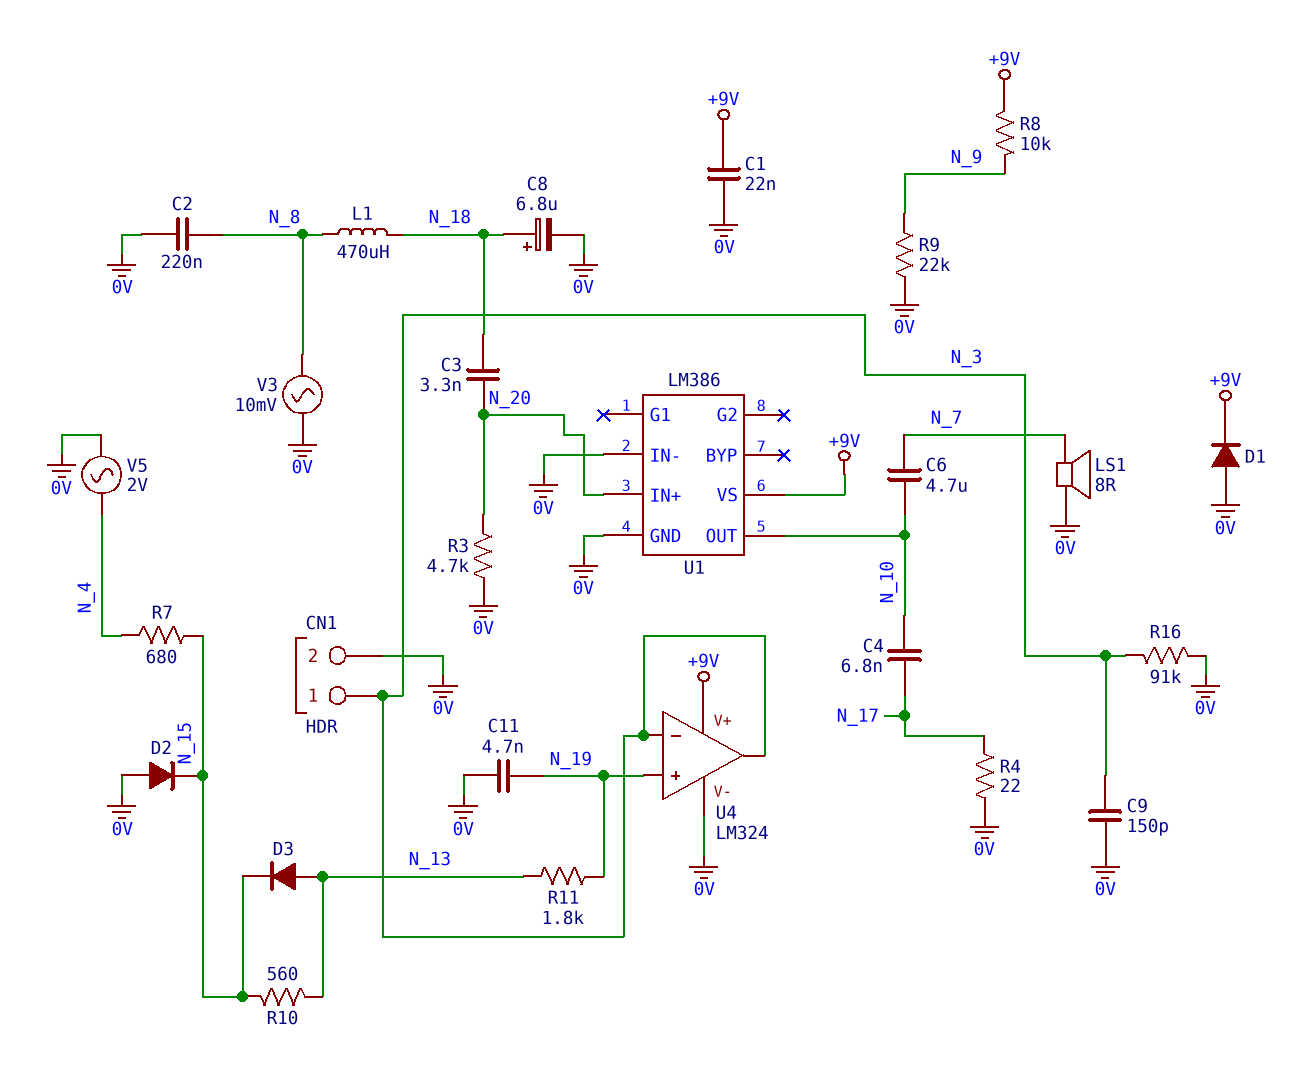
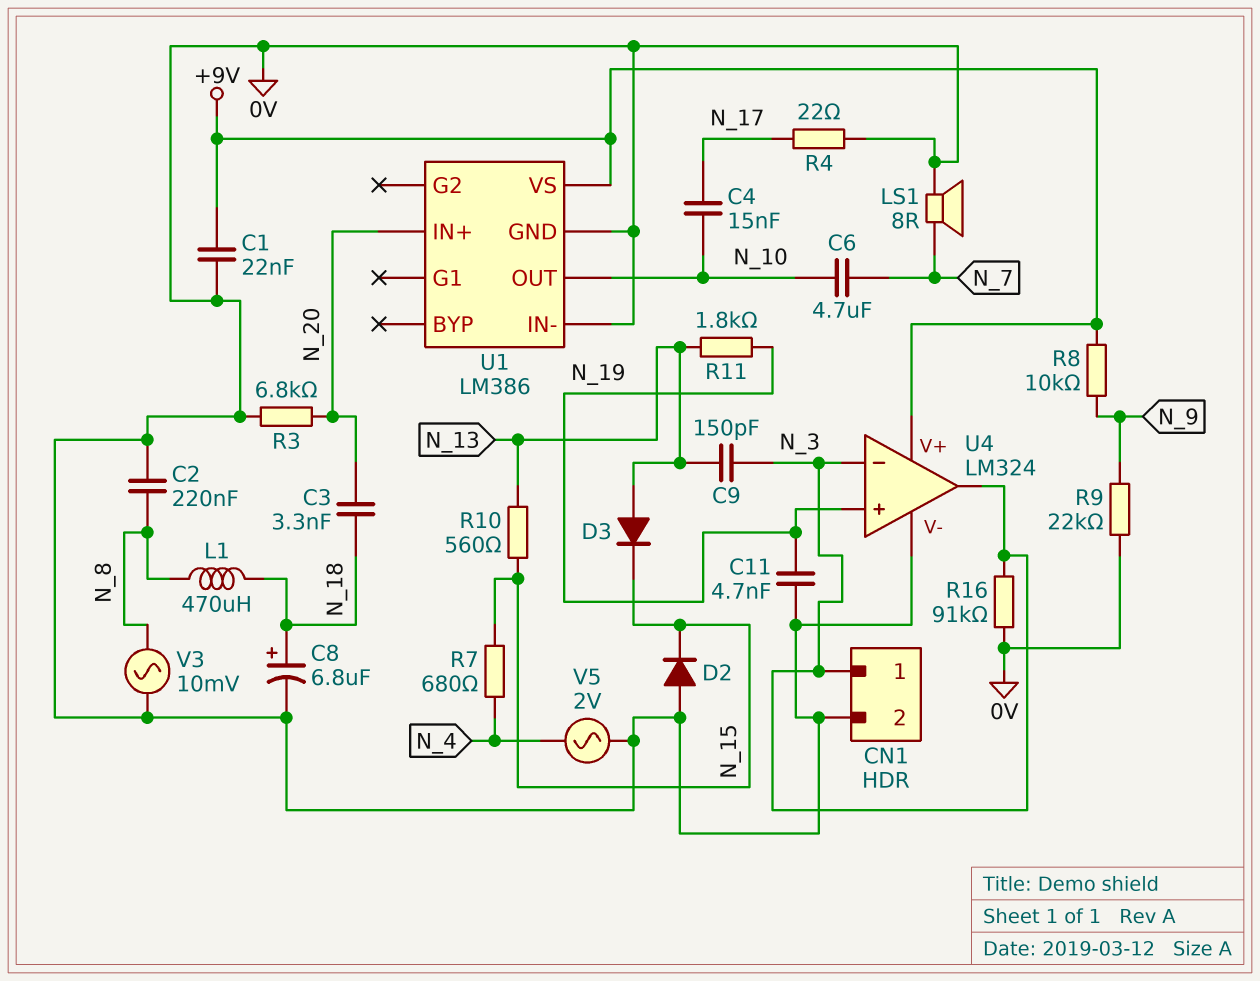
C4: 6.8nF (N_10, N_17) -> 15nF (N_10, N_17)
C9: 150pF (0V, N_3) -> 150pF (N_3, N_13)
D1: diode (A 0V, K +9V) -> none
R3: 4.7k (0V, N_20) -> 6.8k (0V, N_20)

